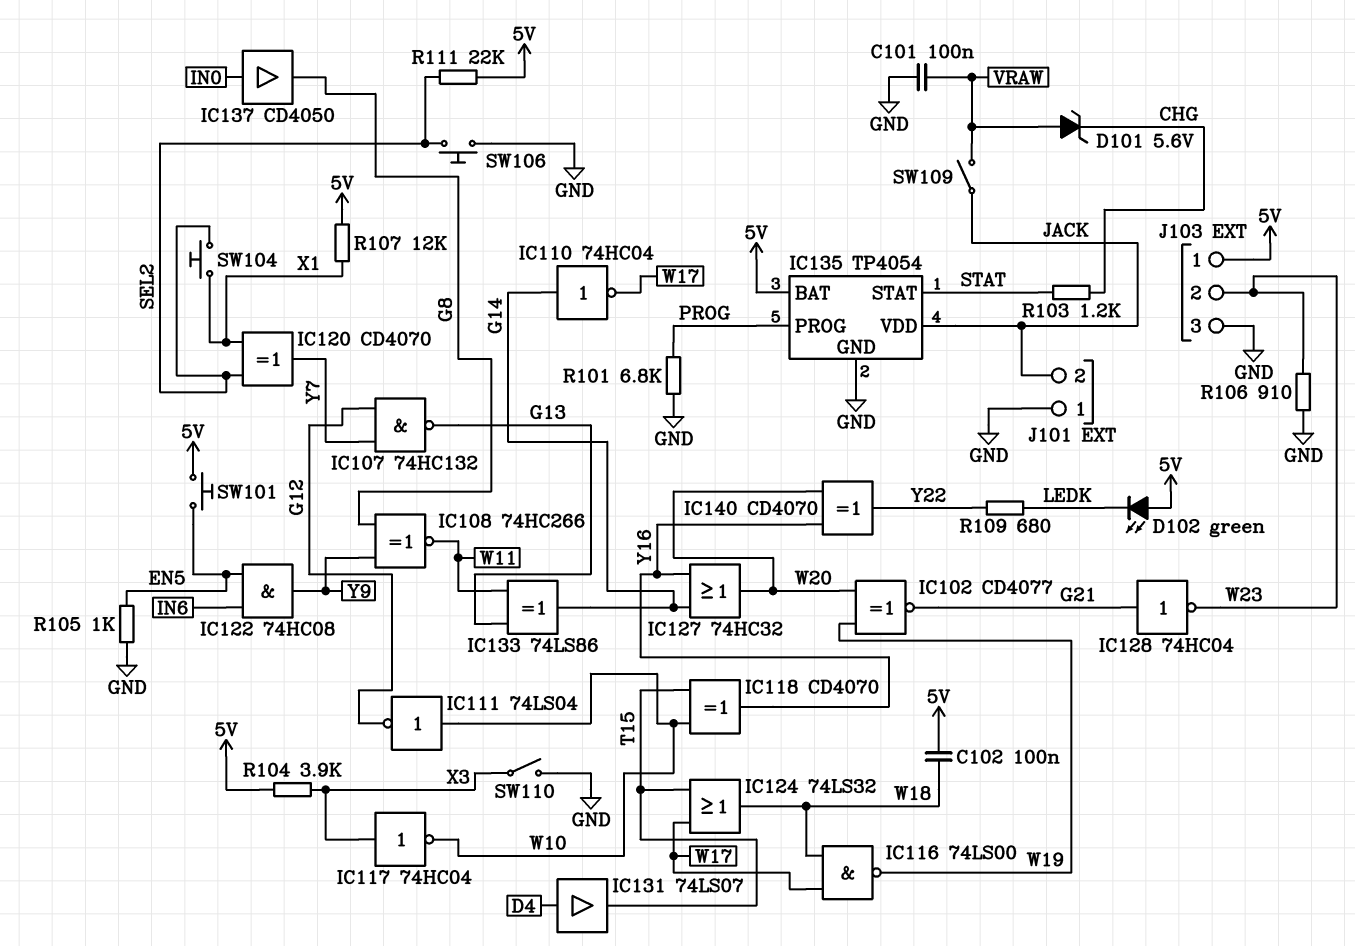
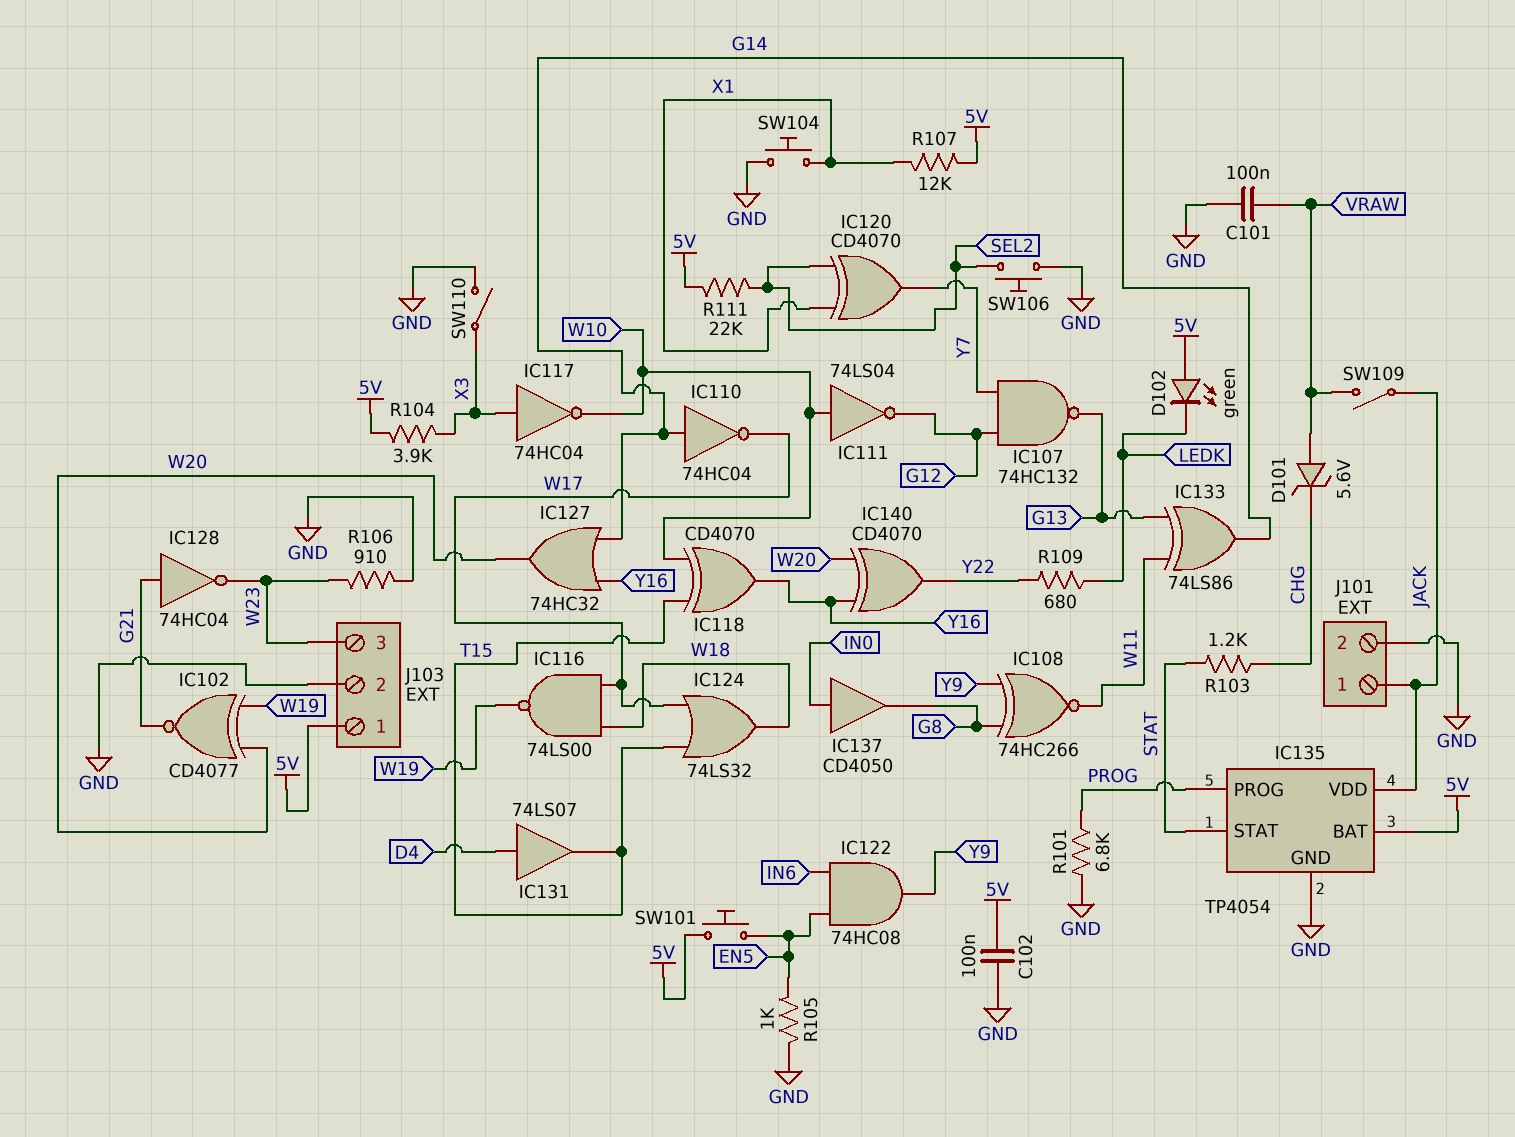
C102: 100nF (5V, W18) -> 100nF (5V, GND)
J101 pin 1: GND -> JACK
J101 pin 2: JACK -> GND
J103 pin 2: W23 -> GND
J103 pin 3: GND -> W23
SW104: button (SEL2, X1) -> button (GND, X1)

